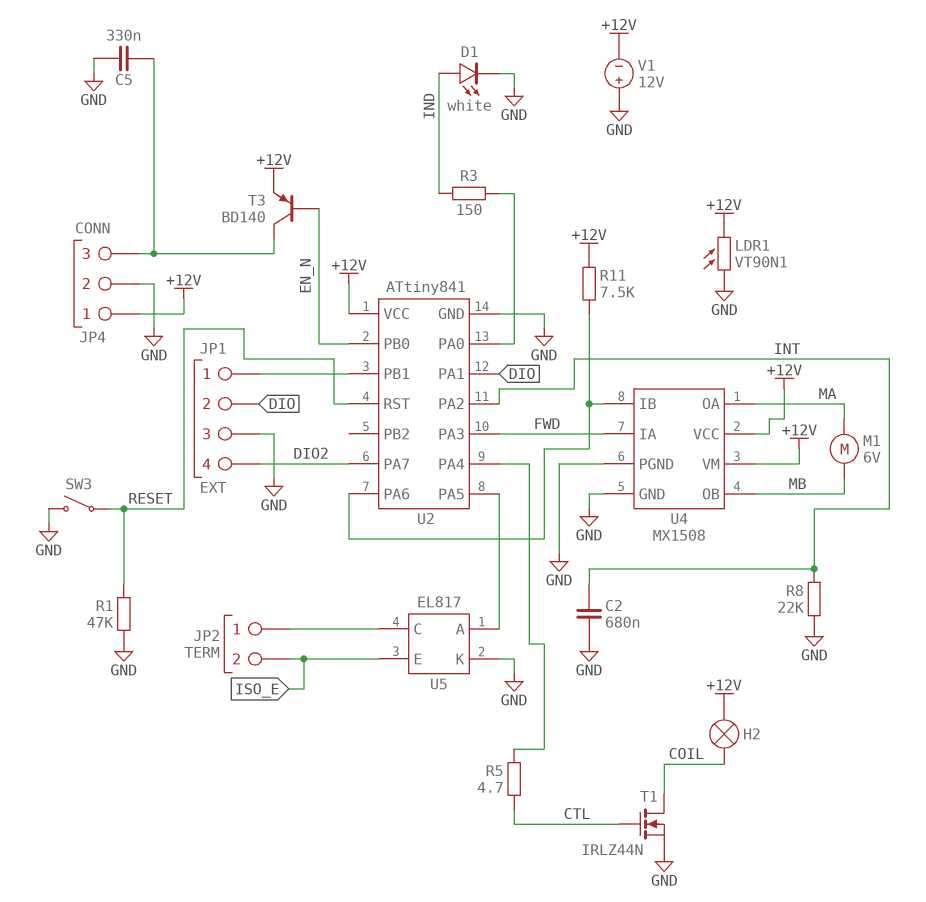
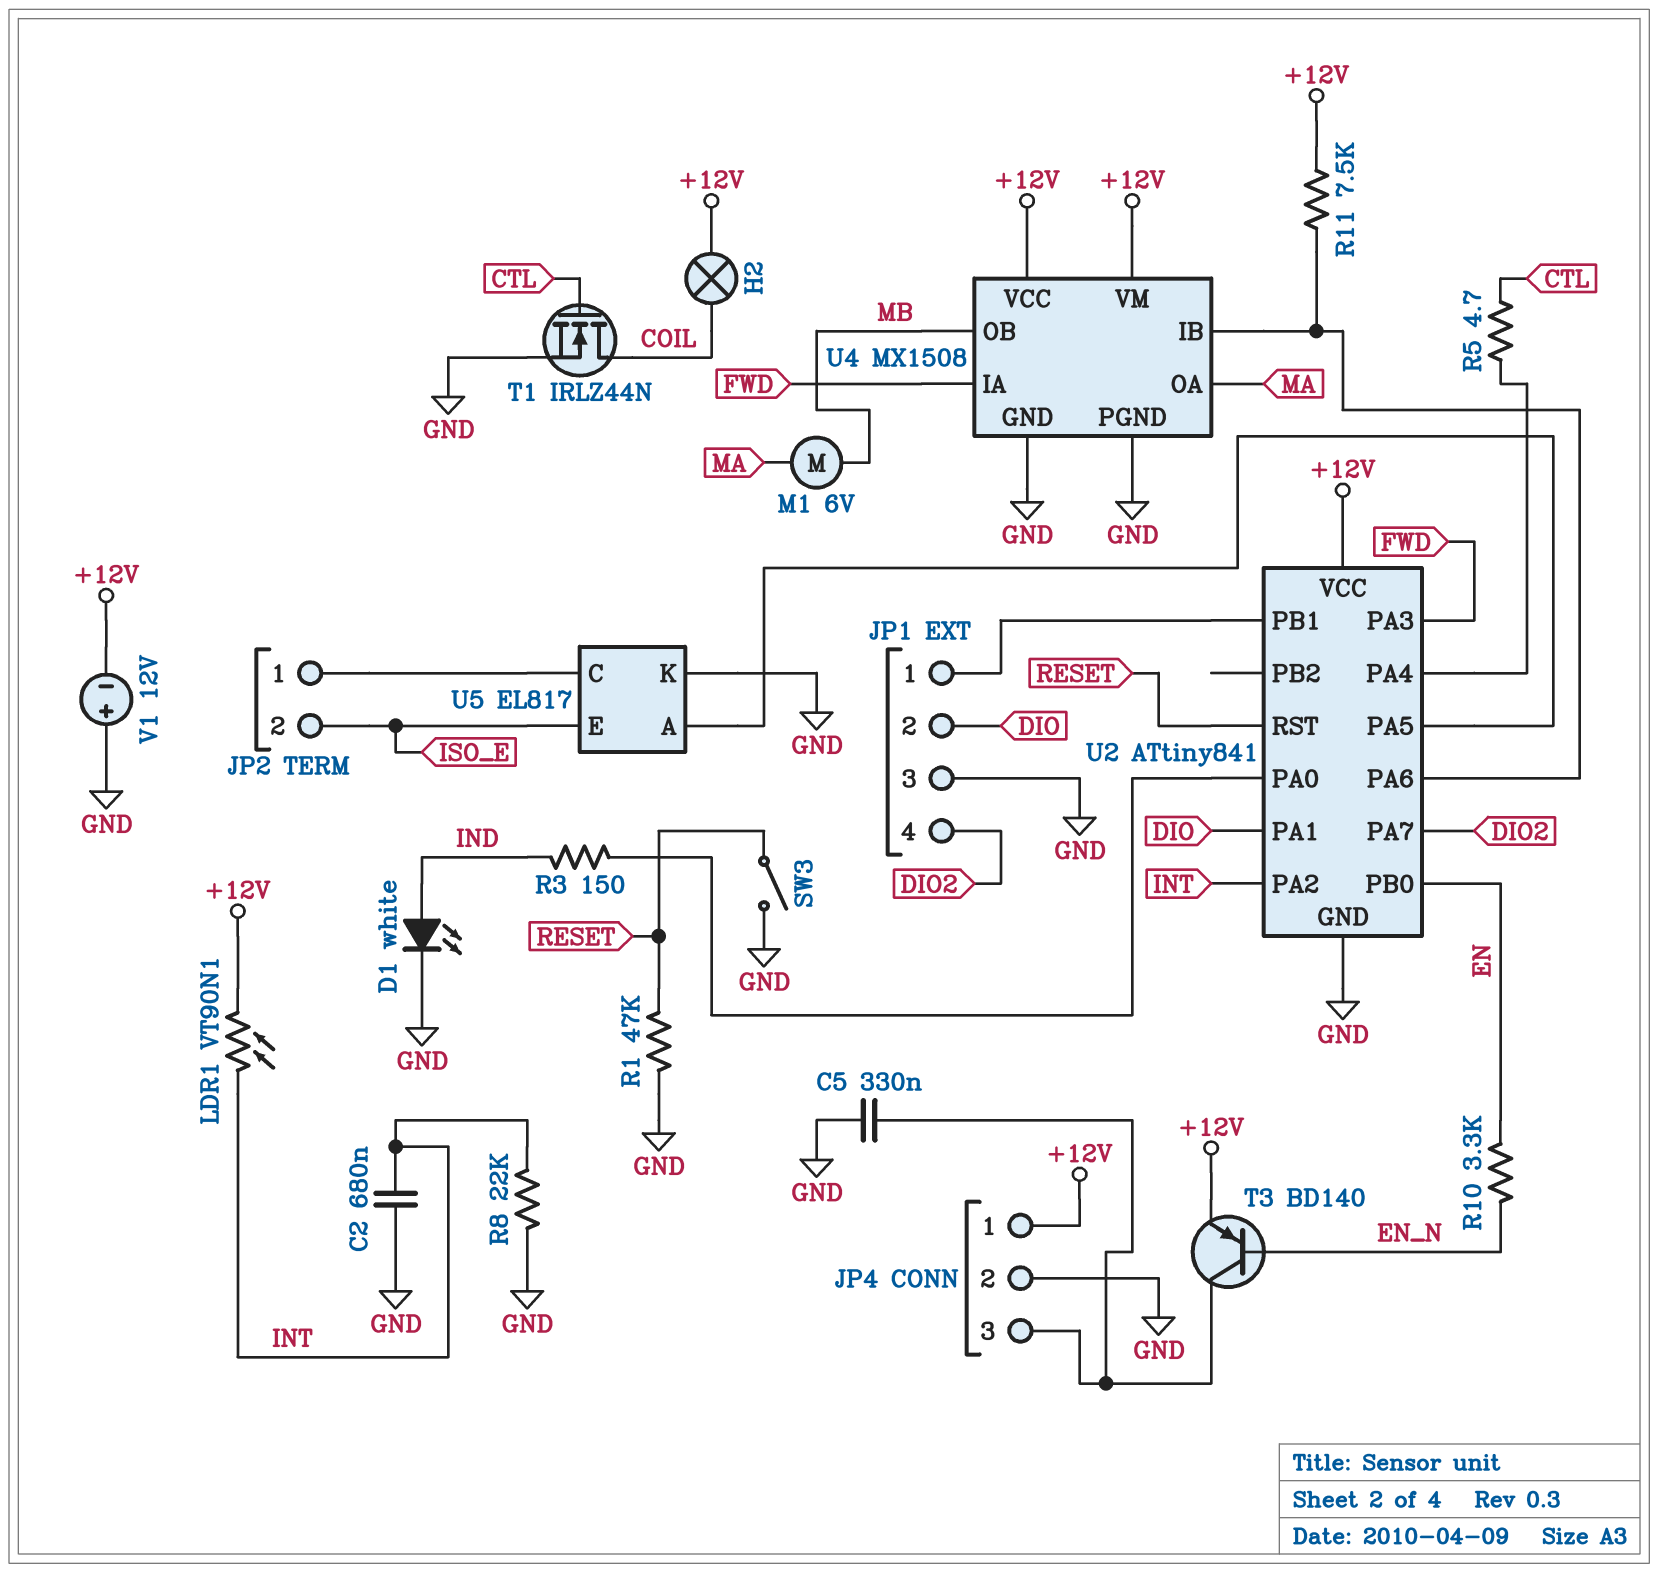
LDR1: VT90N1 (+12V, GND) -> VT90N1 (+12V, INT)
R10: none -> 3.3k (EN, EN_N)
U2 pin PB0: EN_N -> EN

